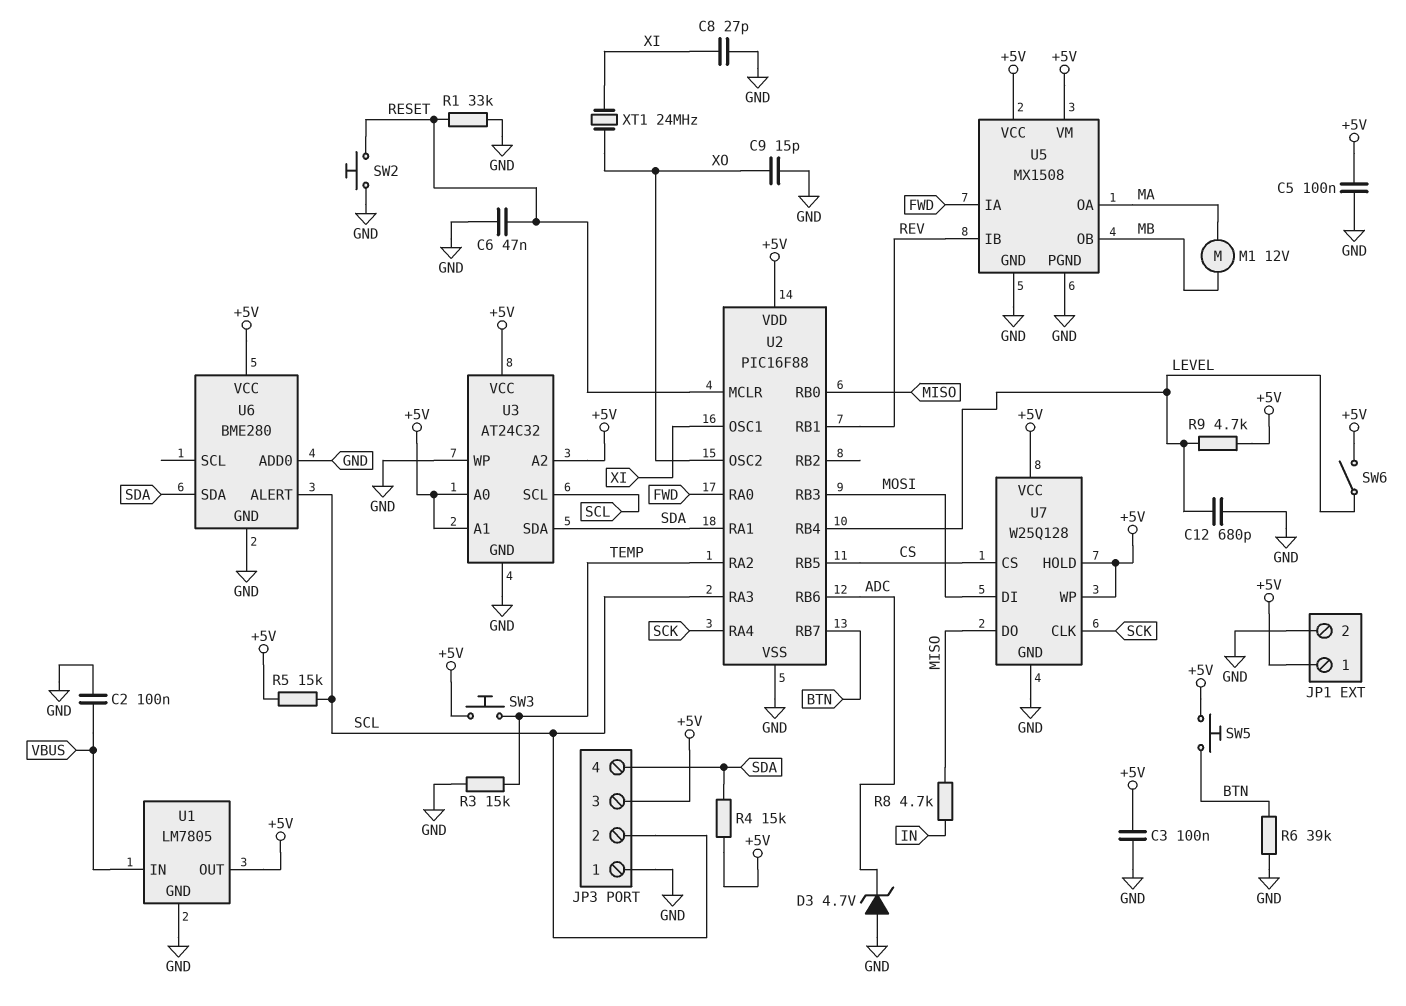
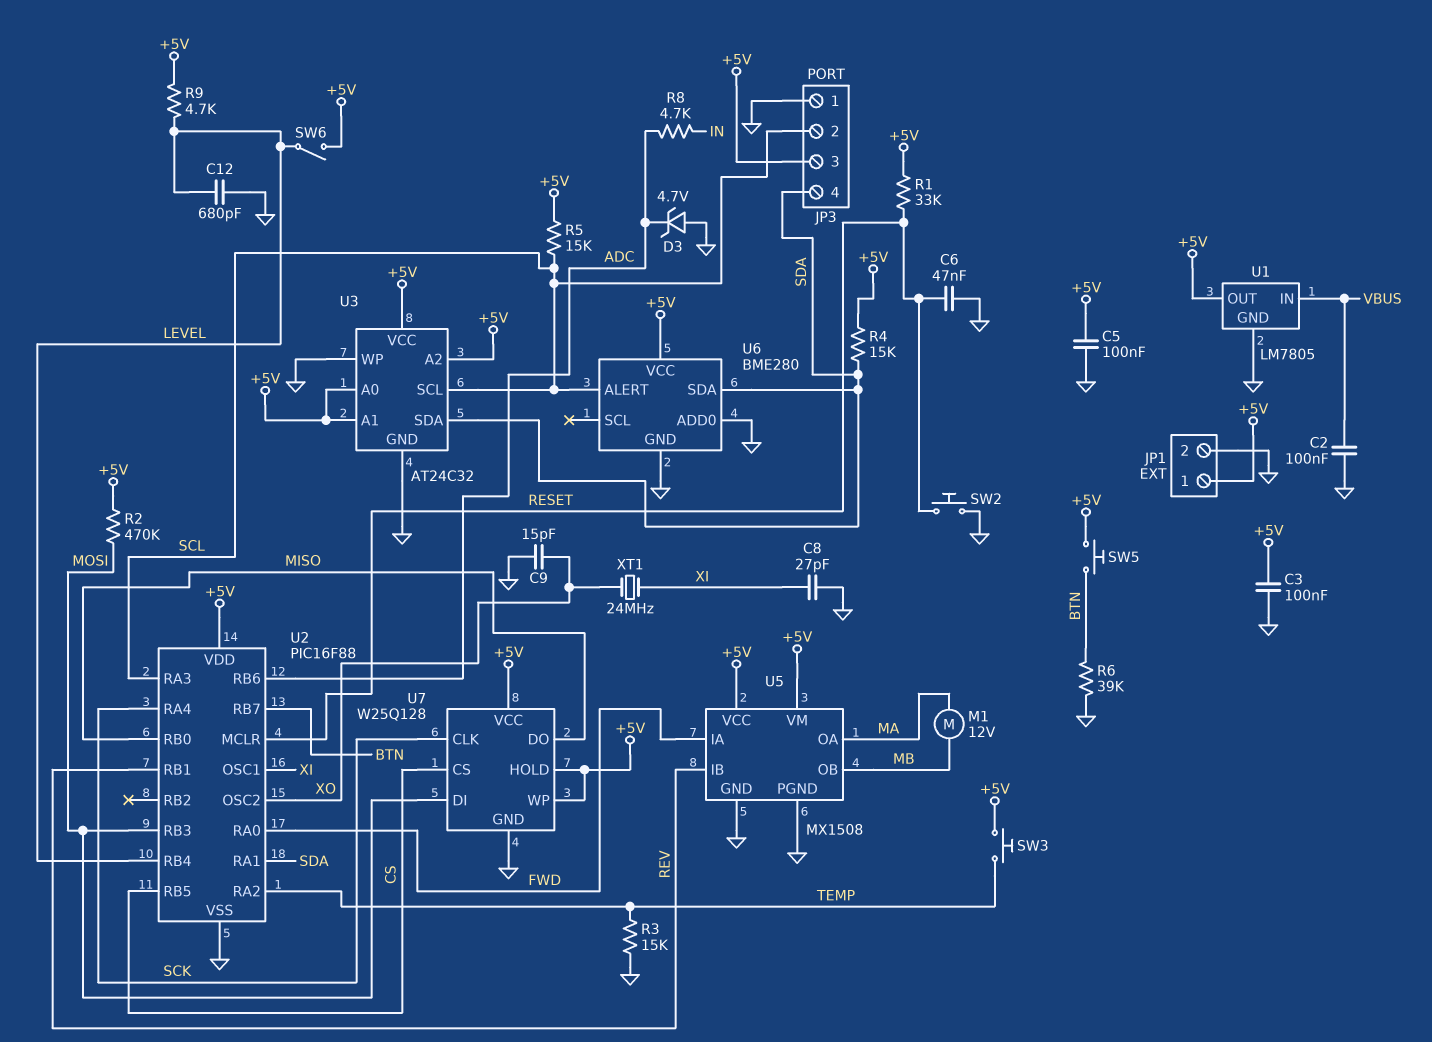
R1: 33k (GND, RESET) -> 33k (+5V, RESET)
R2: none -> 470k (+5V, MOSI)
R8: 4.7k (IN, MISO) -> 4.7k (ADC, IN)

